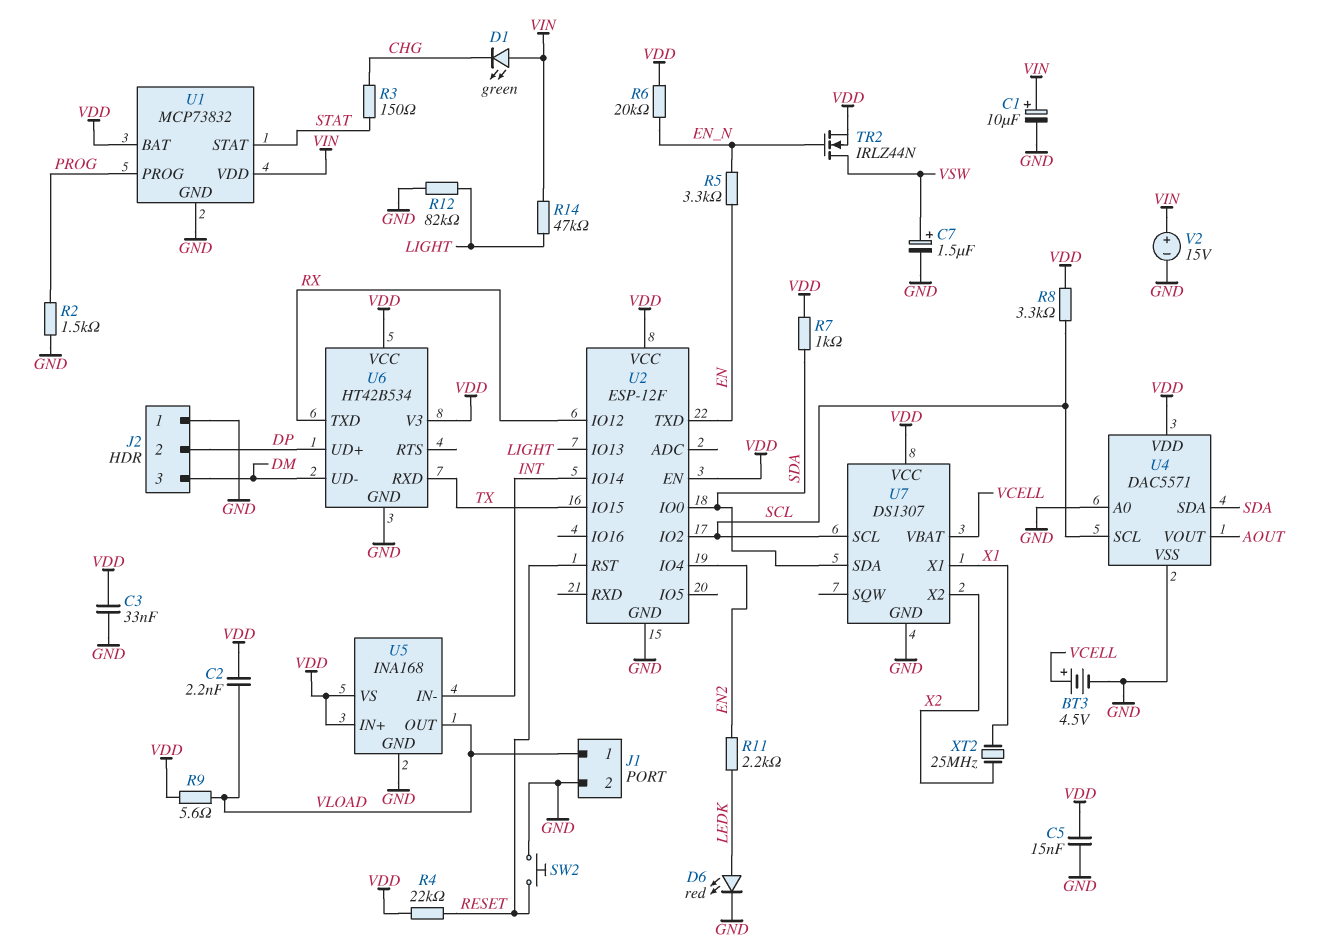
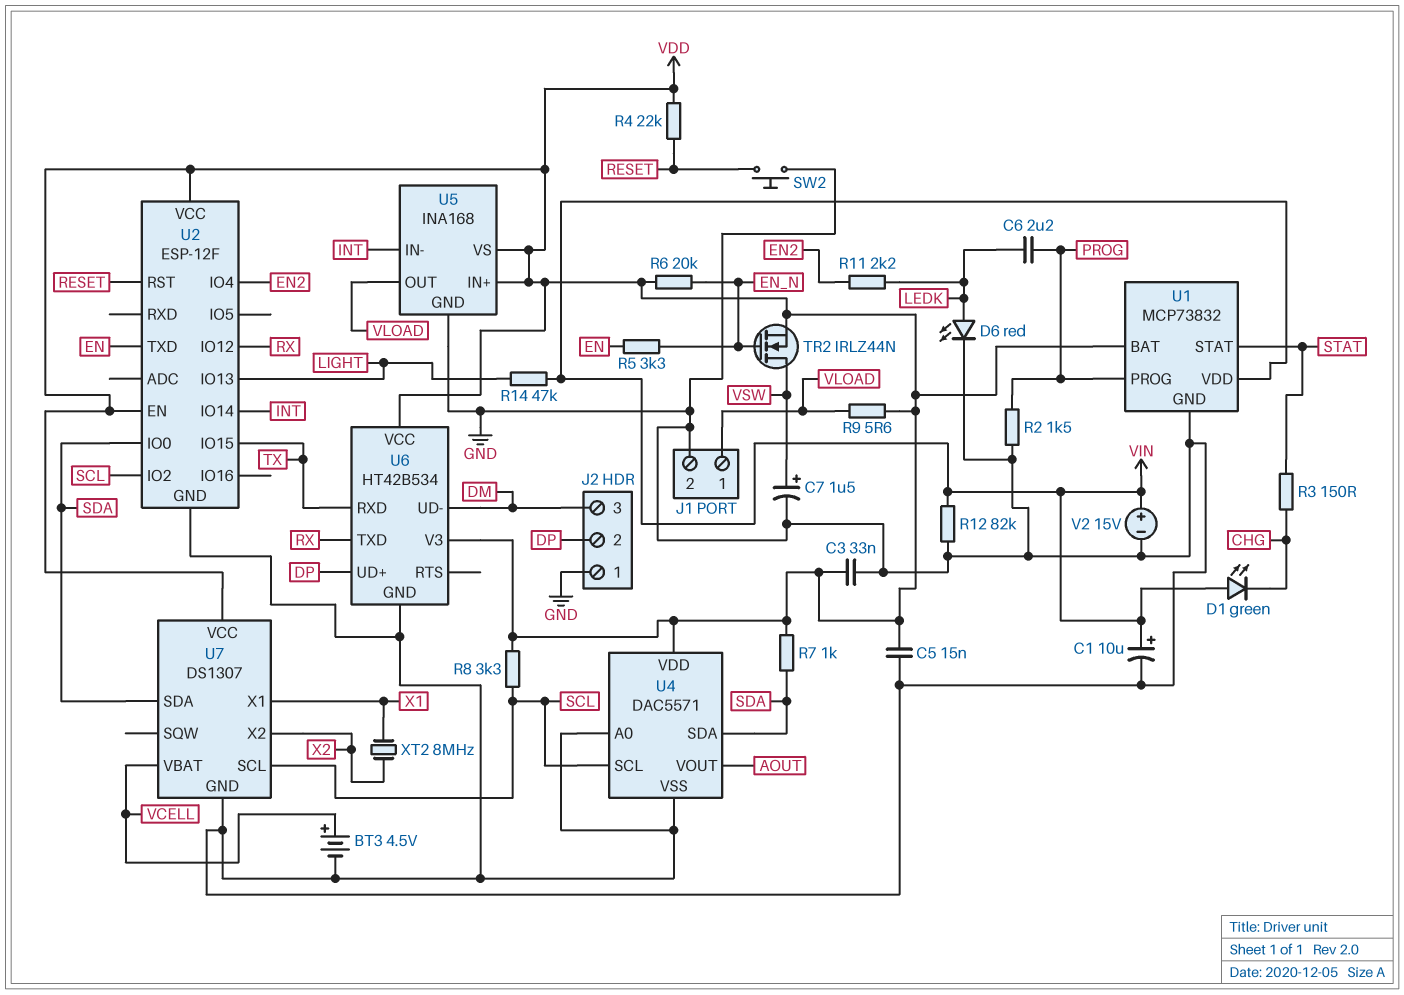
C2: 2.2nF (VDD, VLOAD) -> none
C6: none -> 2.2uF (LEDK, PROG)
R12: 82k (GND, LIGHT) -> 82k (GND, VIN)
XT2: 25MHz (X1, X2) -> 8MHz (X1, X2)

